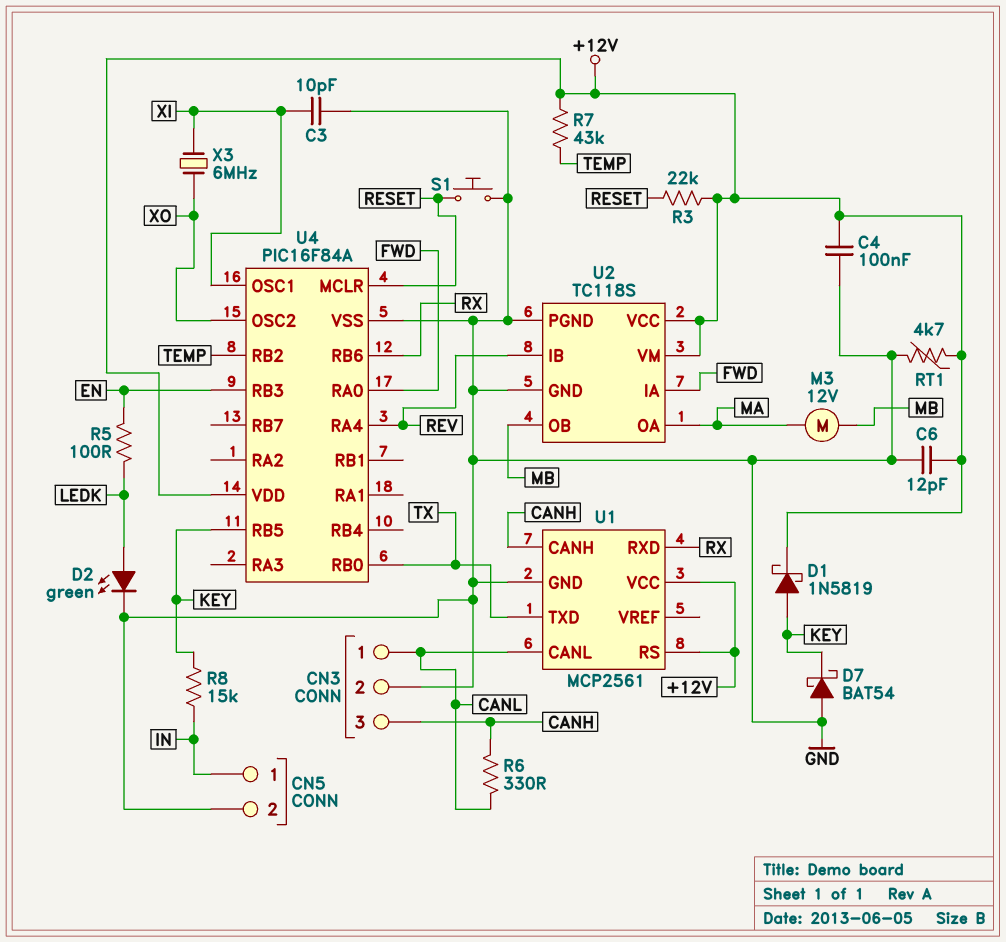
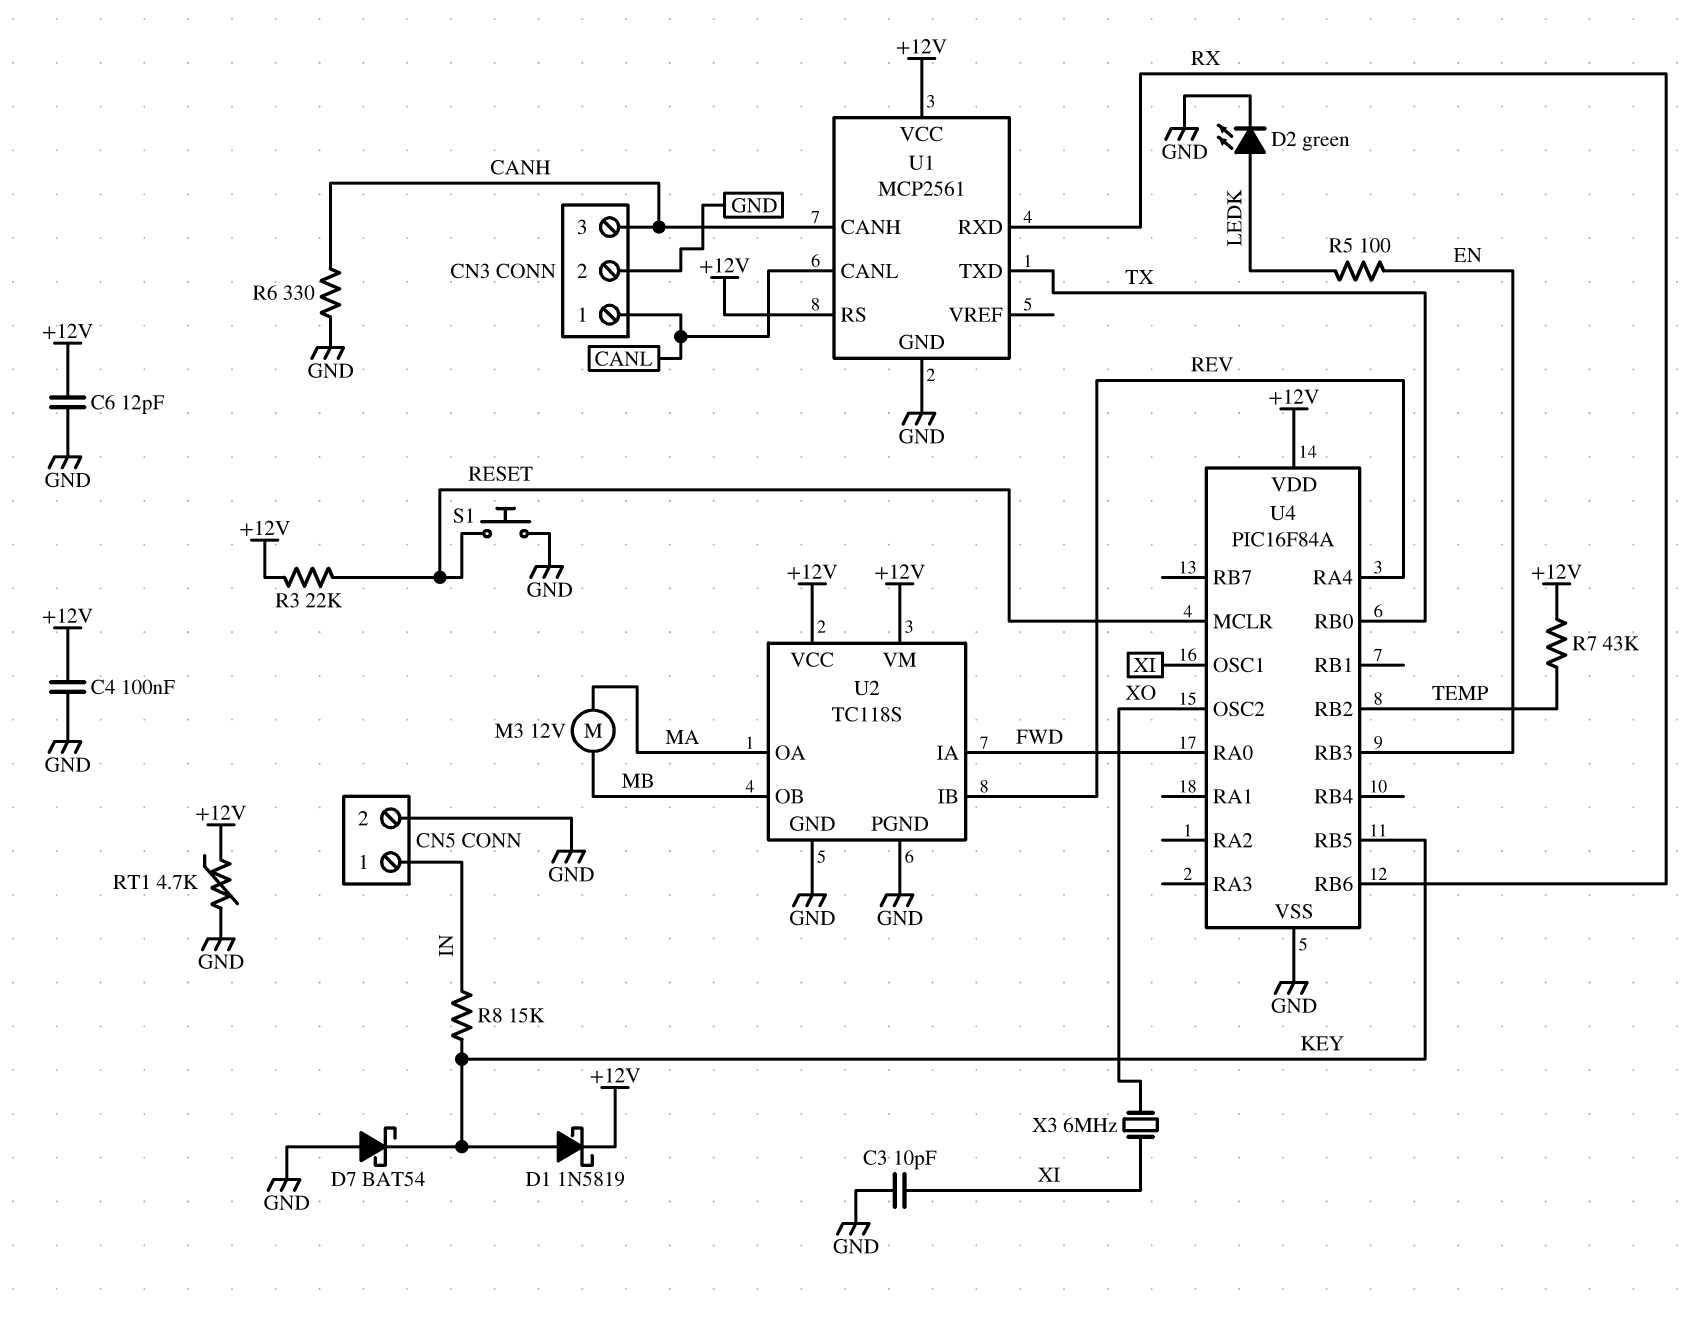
R6: 330 (CANH, CANL) -> 330 (CANH, GND)

